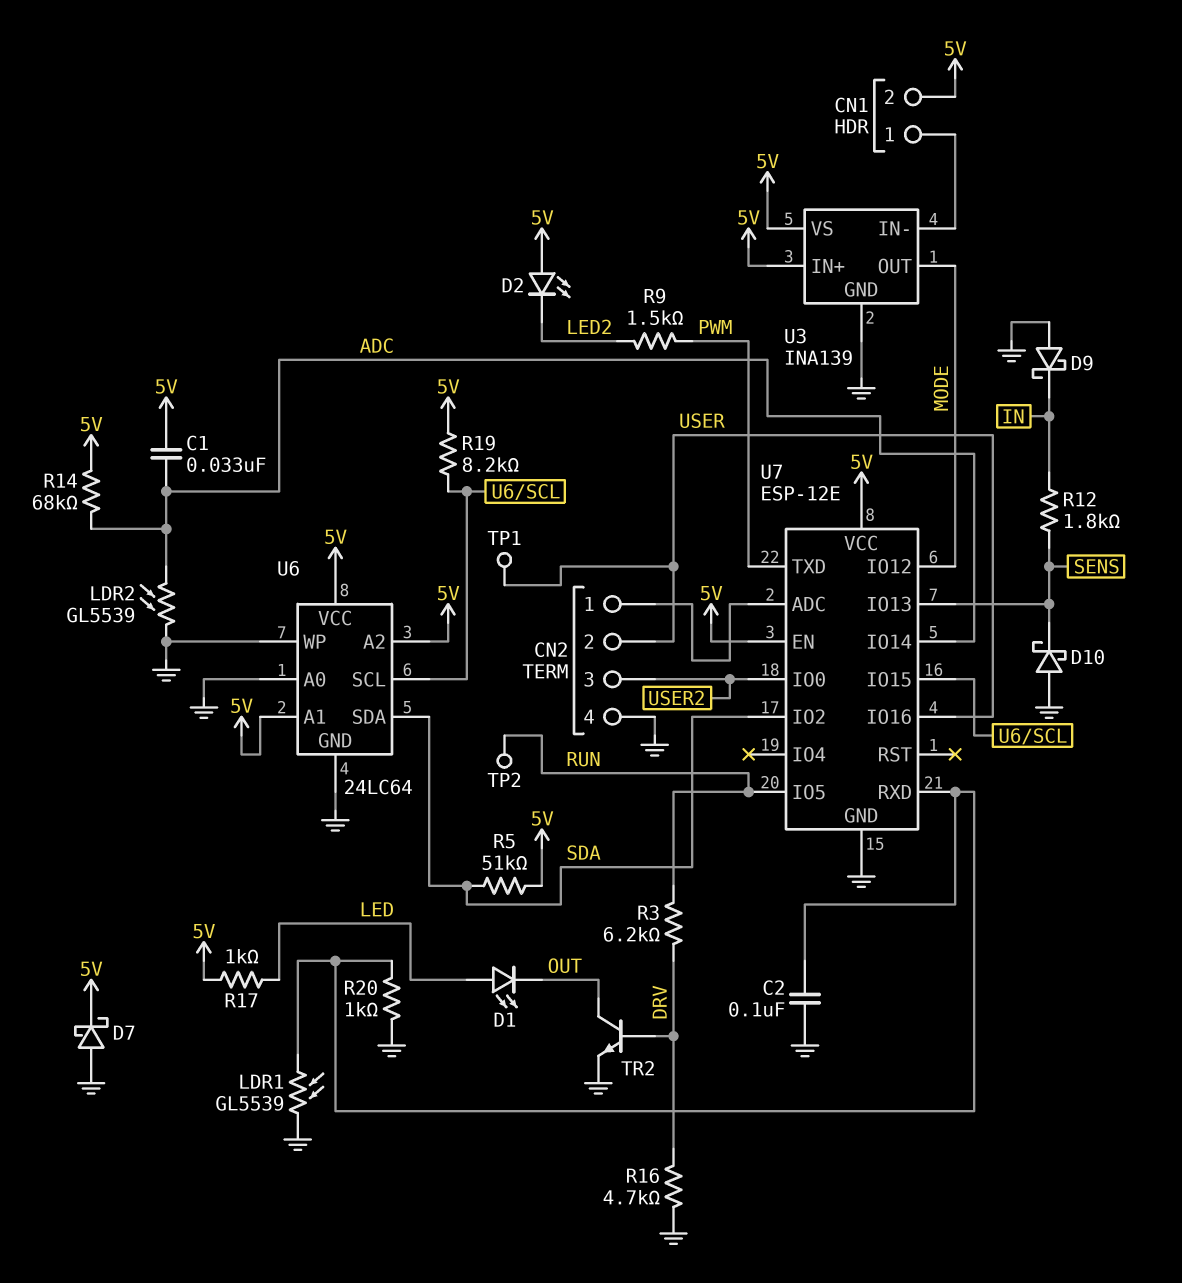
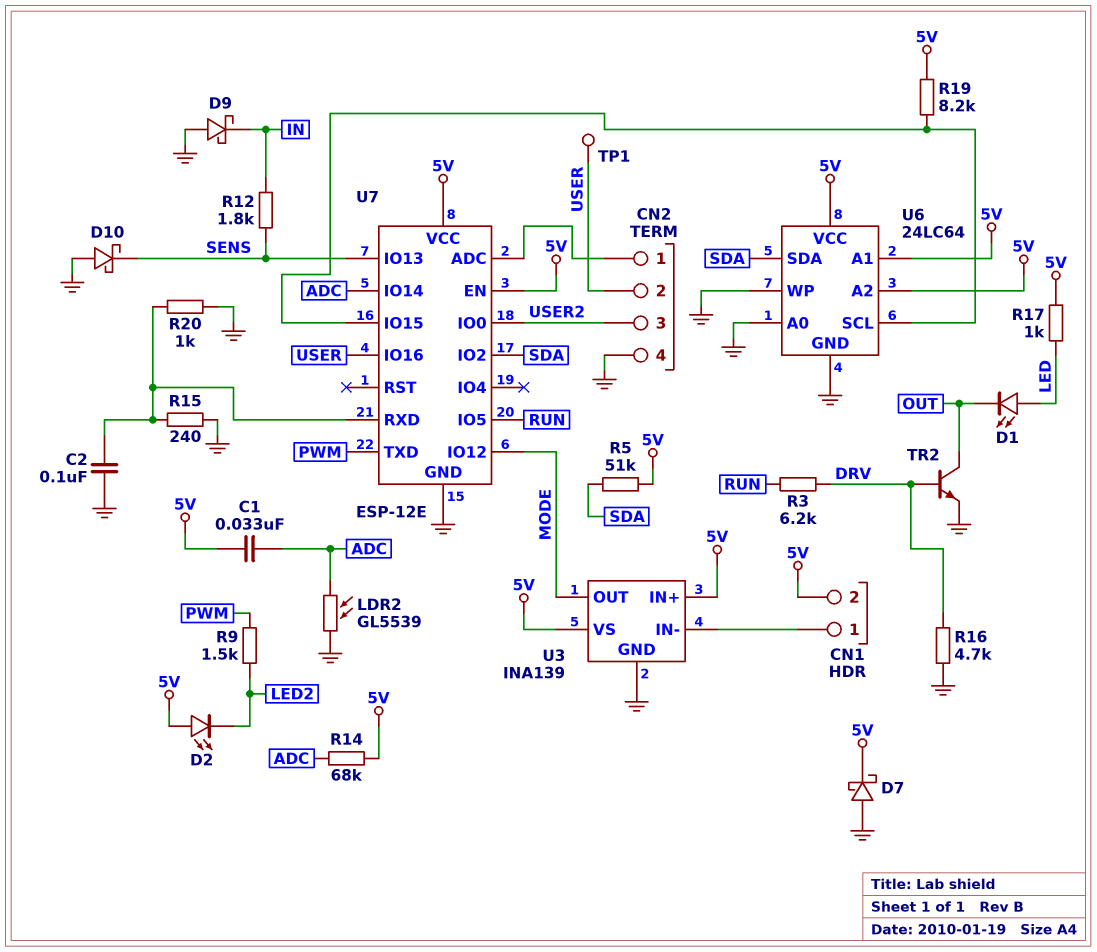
LDR1: GL5539 (GND, U7/RXD) -> none
R15: none -> 240 (GND, U7/RXD)
TP2: test point (RUN) -> none

